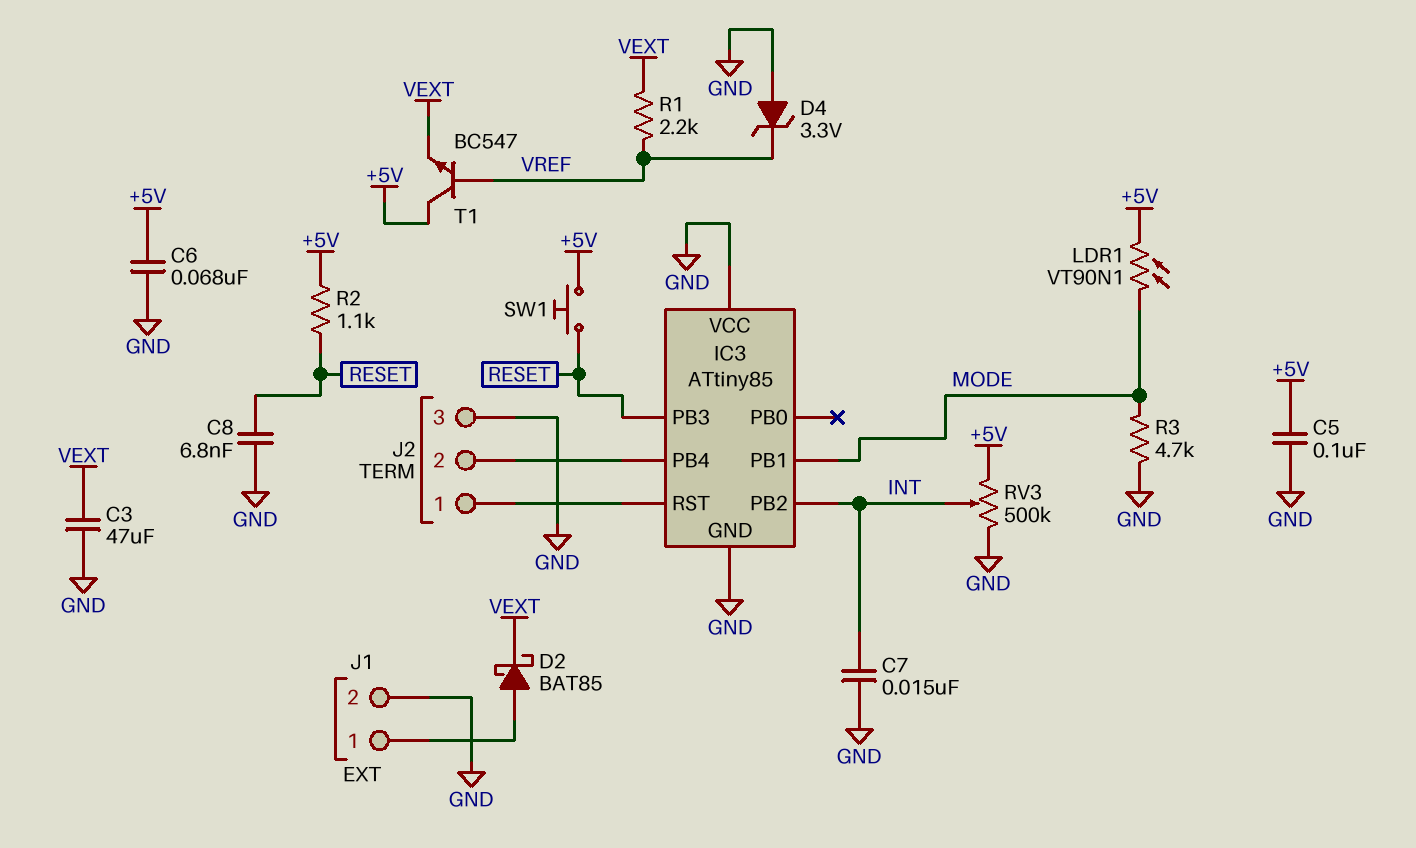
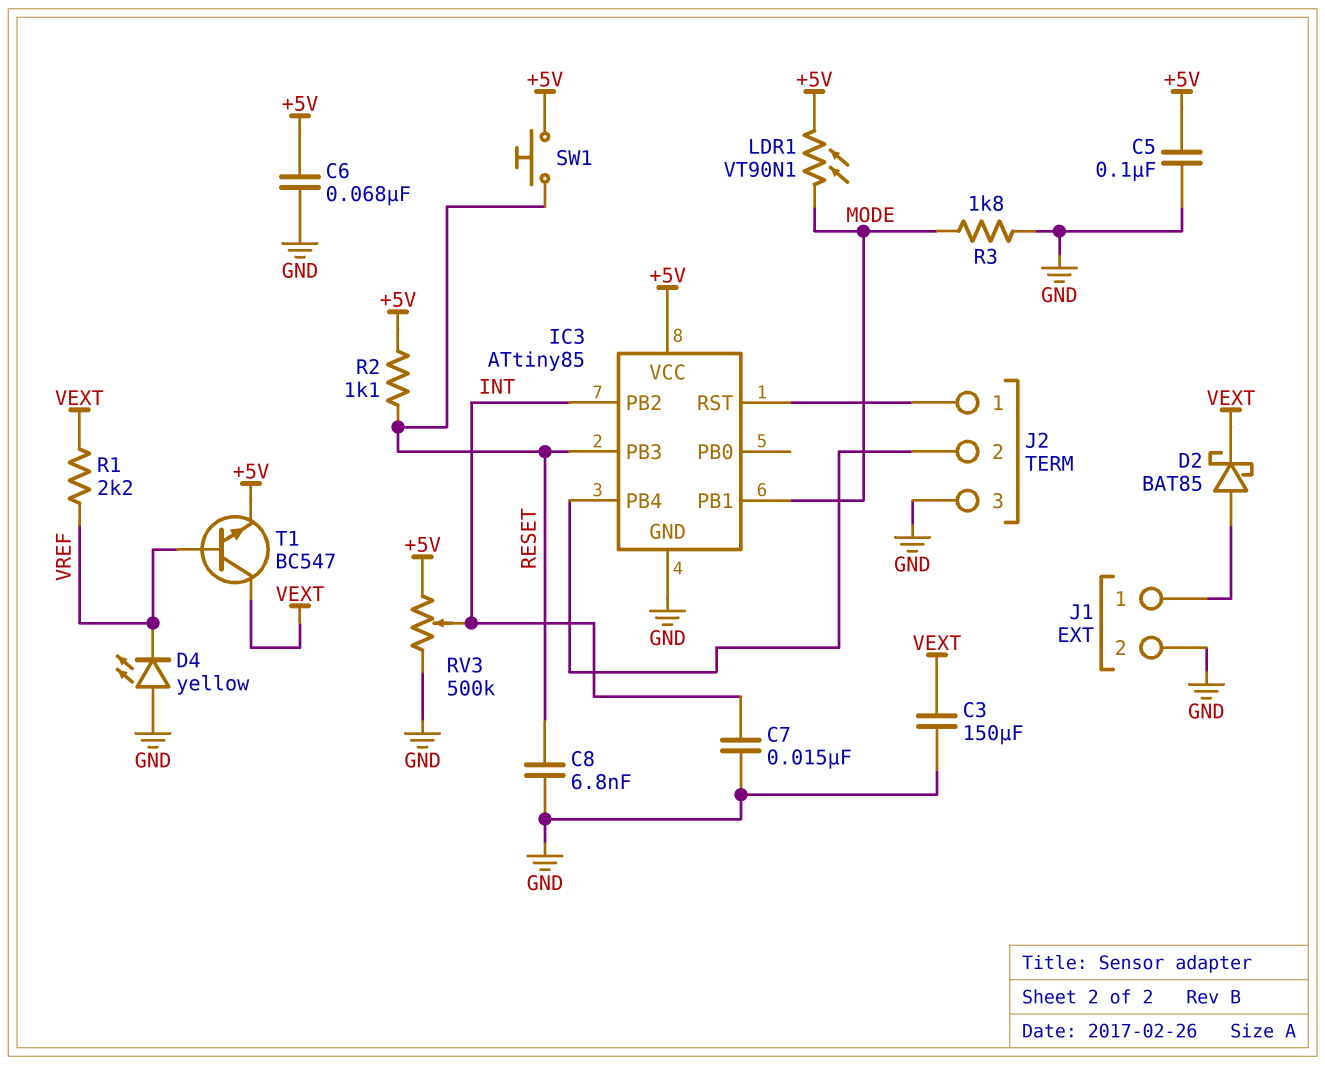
C3: 47uF (GND, VEXT) -> 150uF (GND, VEXT)
D4: zener 3.3V (A GND, K VREF) -> LED yellow (A GND, K VREF)
IC3 pin VCC: GND -> +5V
R3: 4.7k (GND, MODE) -> 1.8k (GND, MODE)
T1: NPN BC547 (B VREF, C +5V, E VEXT) -> NPN BC547 (B VREF, C VEXT, E +5V)

